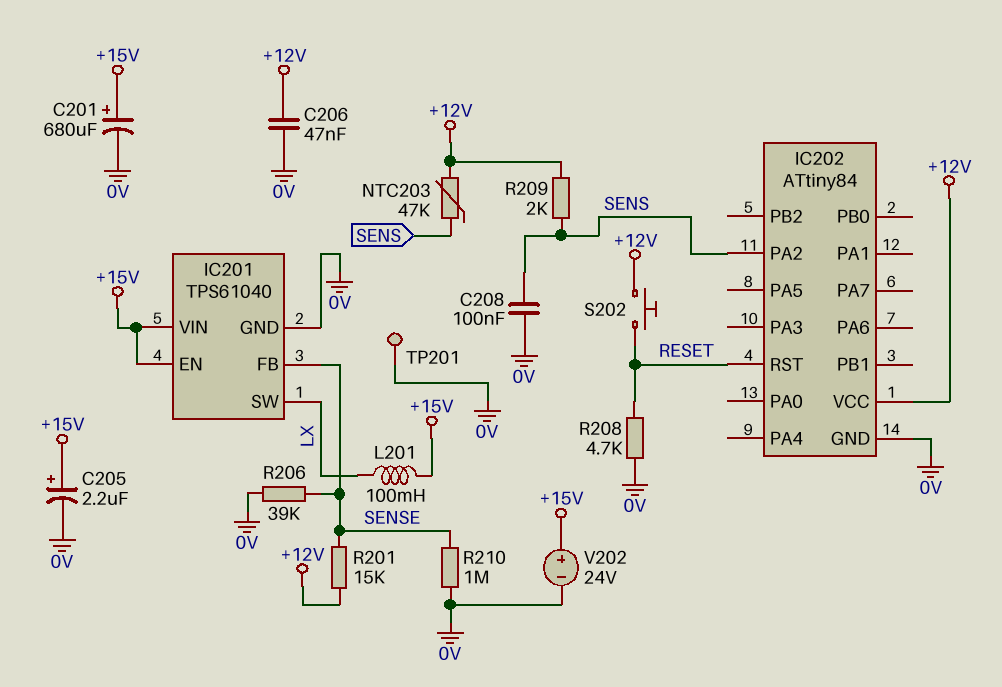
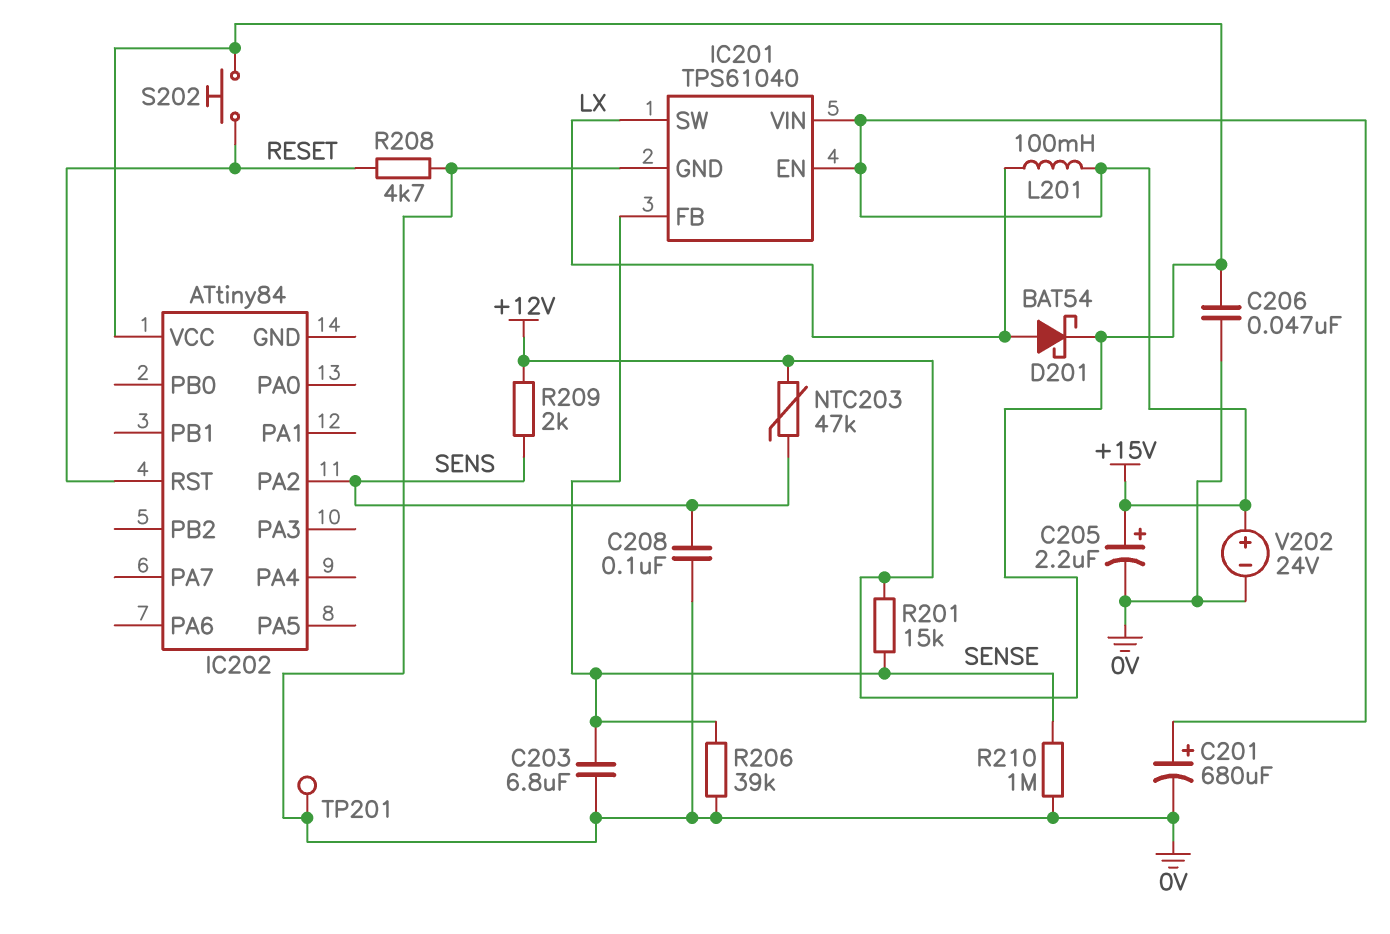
C203: none -> 6.8uF (0V, SENSE)
D201: none -> schottky BAT54 (A LX, K +12V)
IC202 pin GND: 0V -> none

